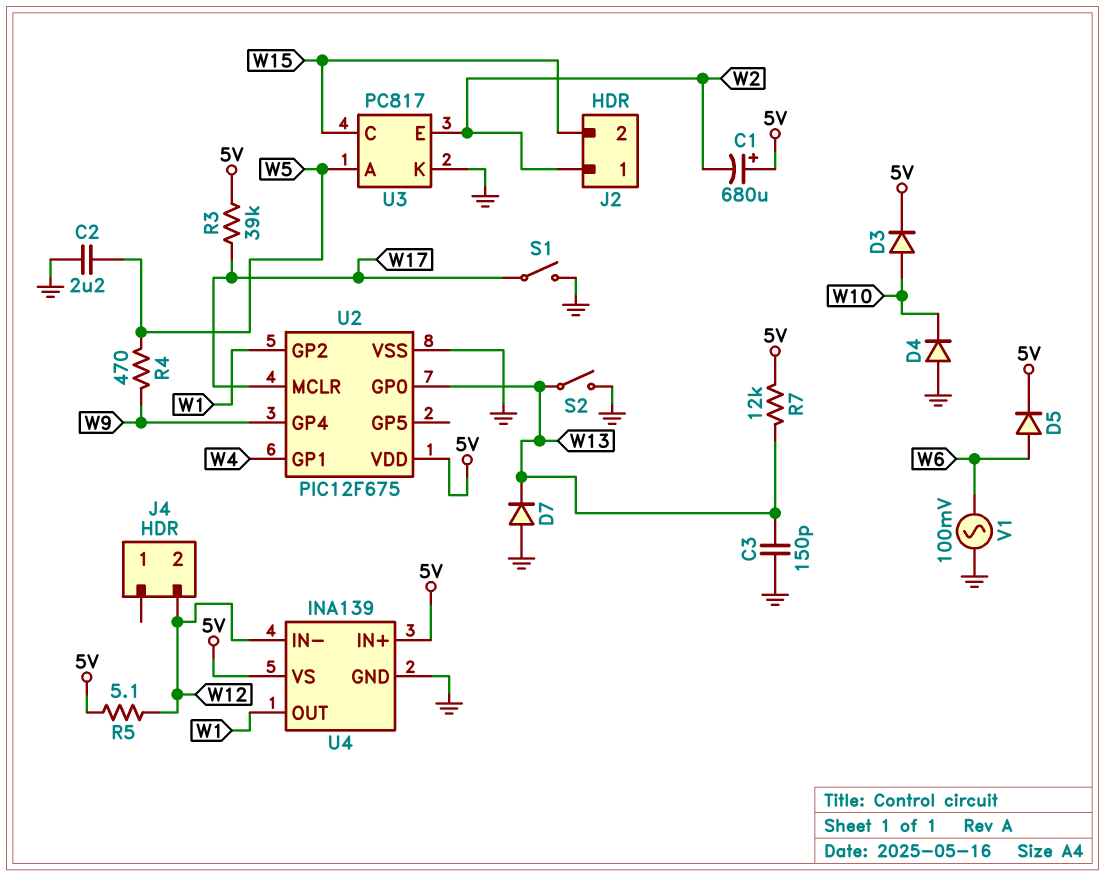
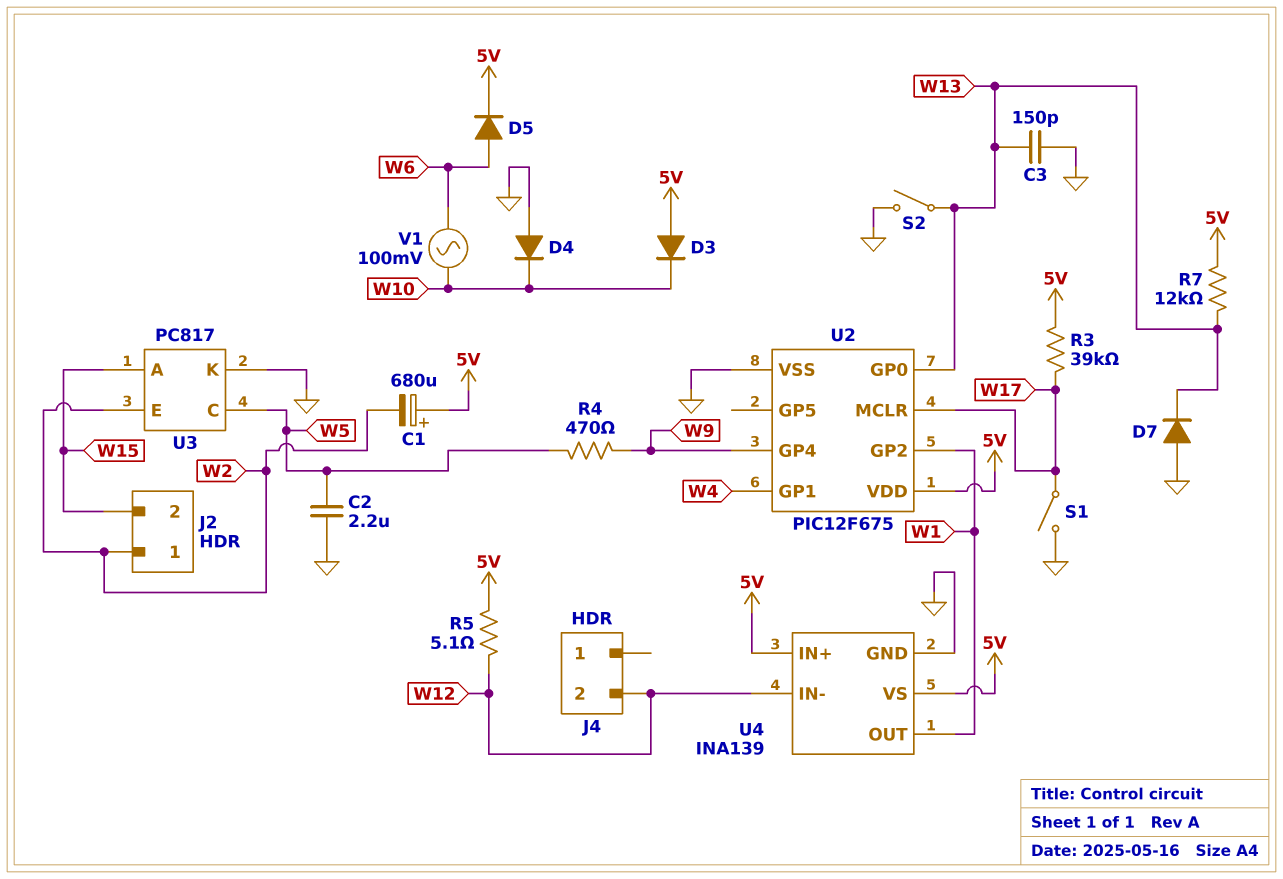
D3: diode (A W10, K 5V) -> diode (A 5V, K W10)
U3 pin A: W5 -> W15
U3 pin C: W15 -> W5
V1: AC 100mV (GND, W6) -> AC 100mV (W6, W10)

